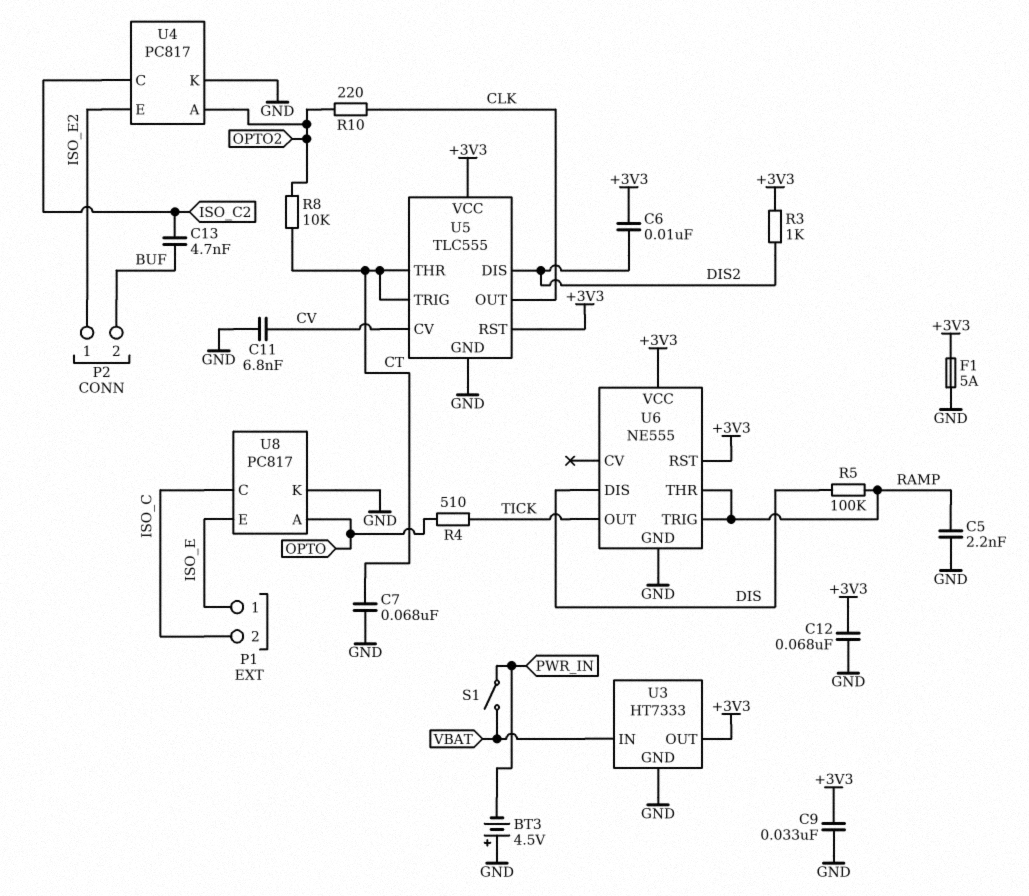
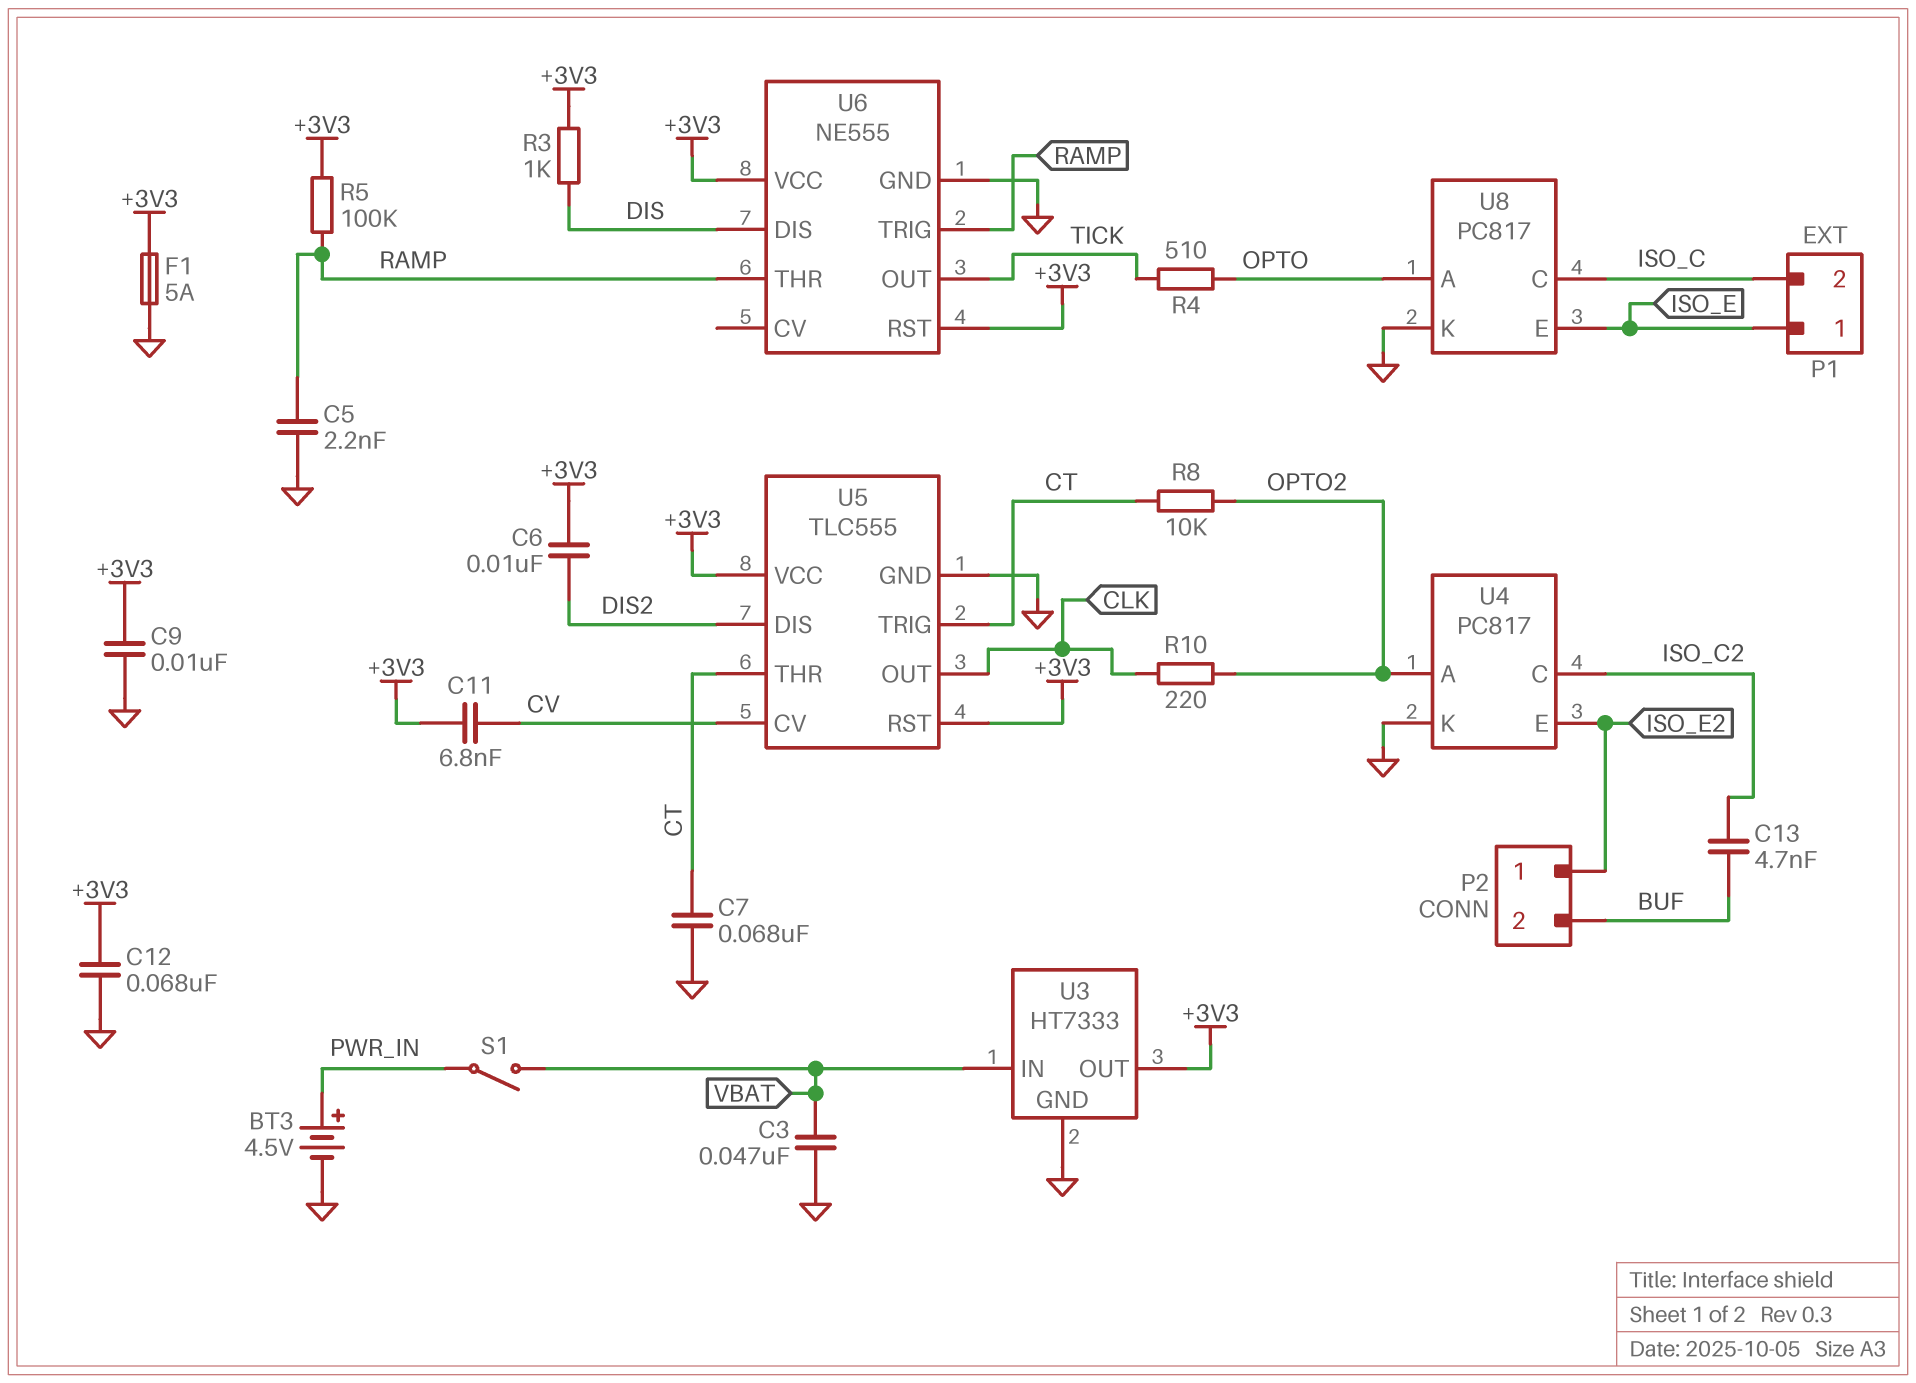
BT3: 4.5V (plus GND, minus PWR_IN) -> 4.5V (plus PWR_IN, minus GND)
C3: none -> 47nF (GND, VBAT)
C9: 33nF (+3V3, GND) -> 10nF (+3V3, GND)
C11: 6.8nF (CV, GND) -> 6.8nF (+3V3, CV)
R3: 1k (+3V3, DIS2) -> 1k (+3V3, DIS)
R5: 100k (DIS, RAMP) -> 100k (+3V3, RAMP)

